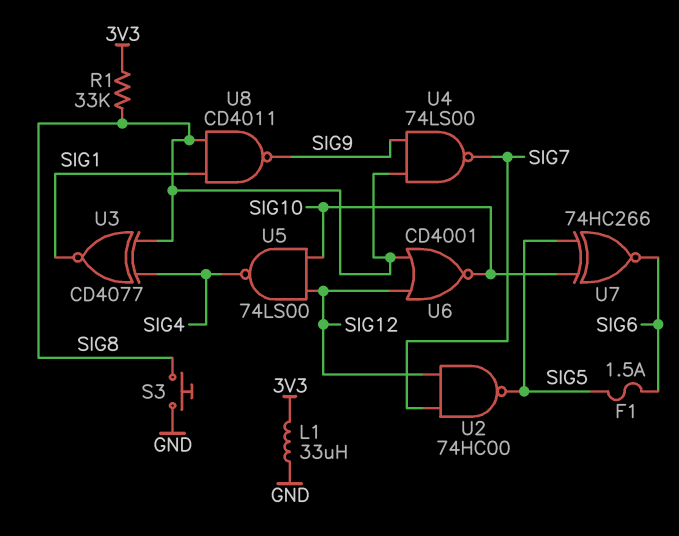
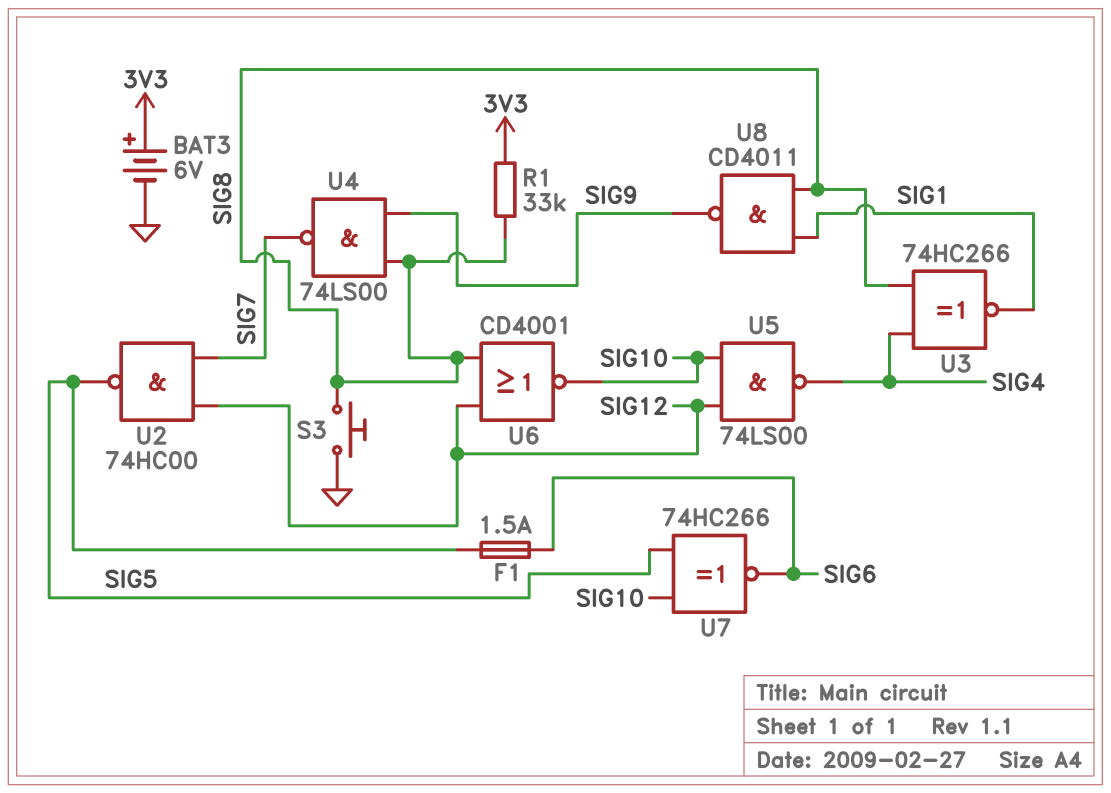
BAT3: none -> 6V (plus 3V3, minus GND)
L1: 33uH (3V3, GND) -> none
U3: XNOR CD4077 (in SIG4, in SIG8, out SIG1) -> XNOR 74HC266 (in SIG4, in SIG8, out SIG1)

